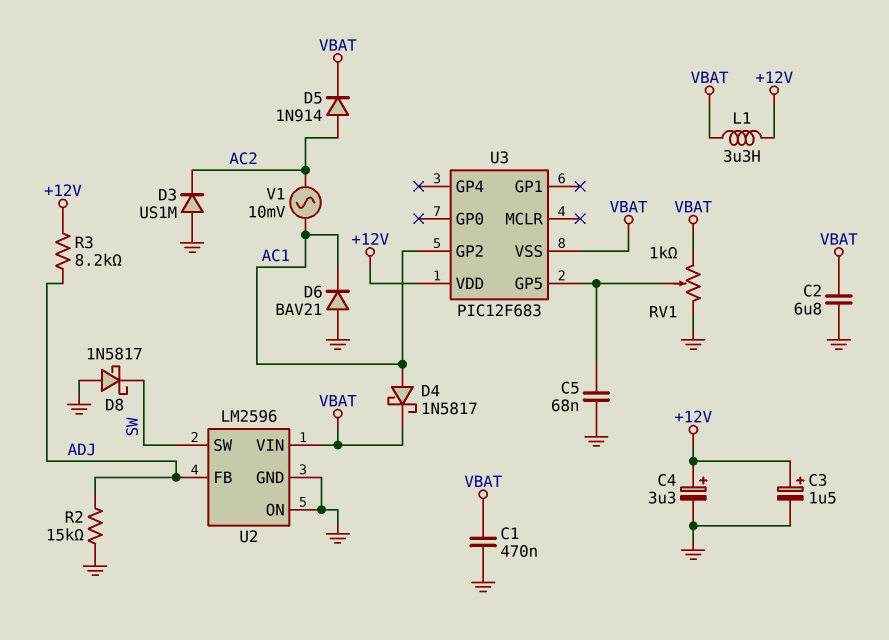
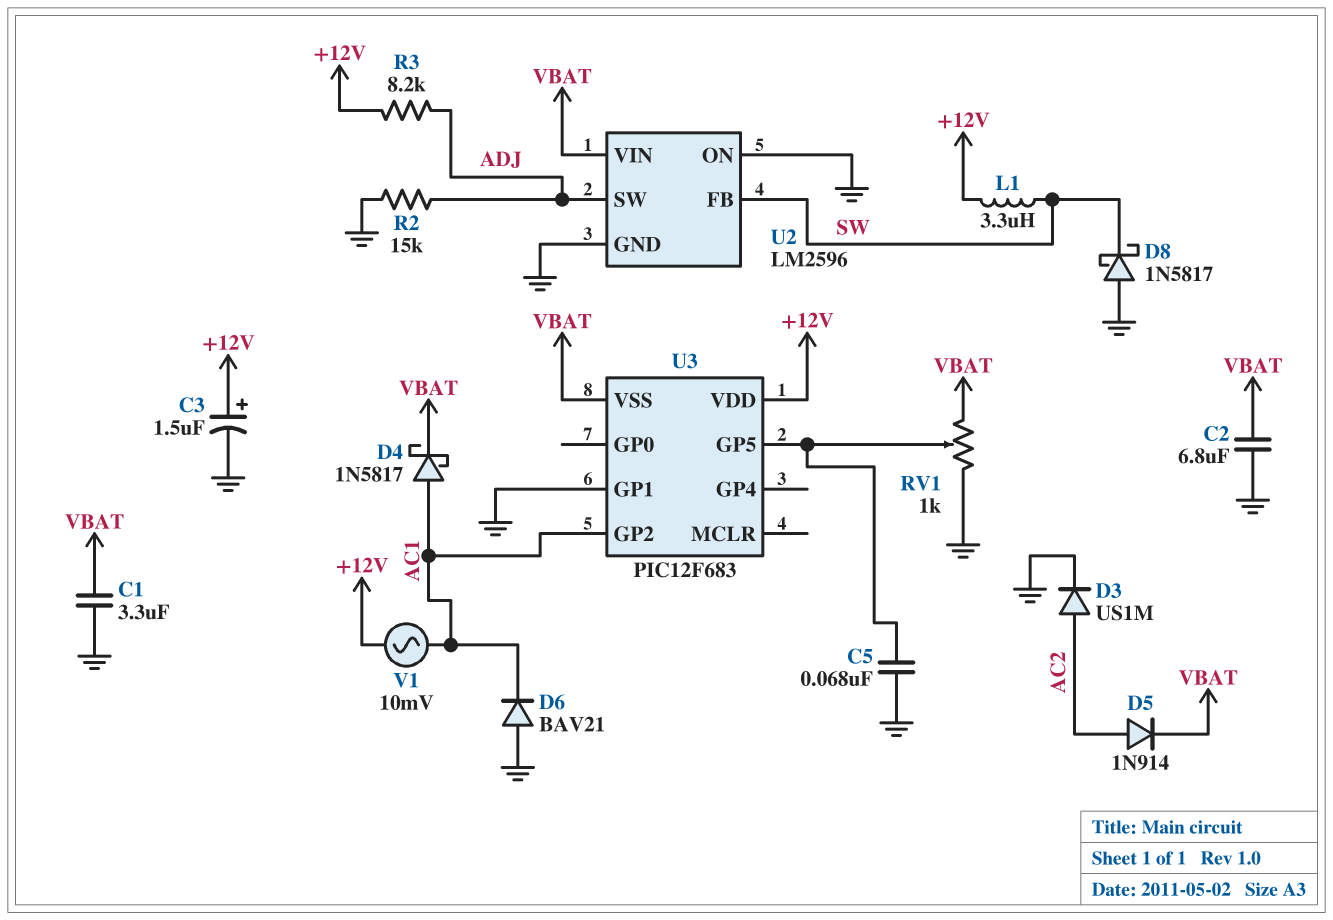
C1: 470nF (GND, VBAT) -> 3.3uF (GND, VBAT)
C4: 3.3uF (plus +12V, minus GND) -> none
D3: diode US1M (A GND, K AC2) -> diode US1M (A AC2, K GND)
L1: 3.3uH (+12V, VBAT) -> 3.3uH (+12V, SW)
U2 pin FB: ADJ -> SW
U2 pin SW: SW -> ADJ
U3 pin GP1: none -> GND
V1: AC 10mV (AC1, AC2) -> AC 10mV (+12V, AC1)

